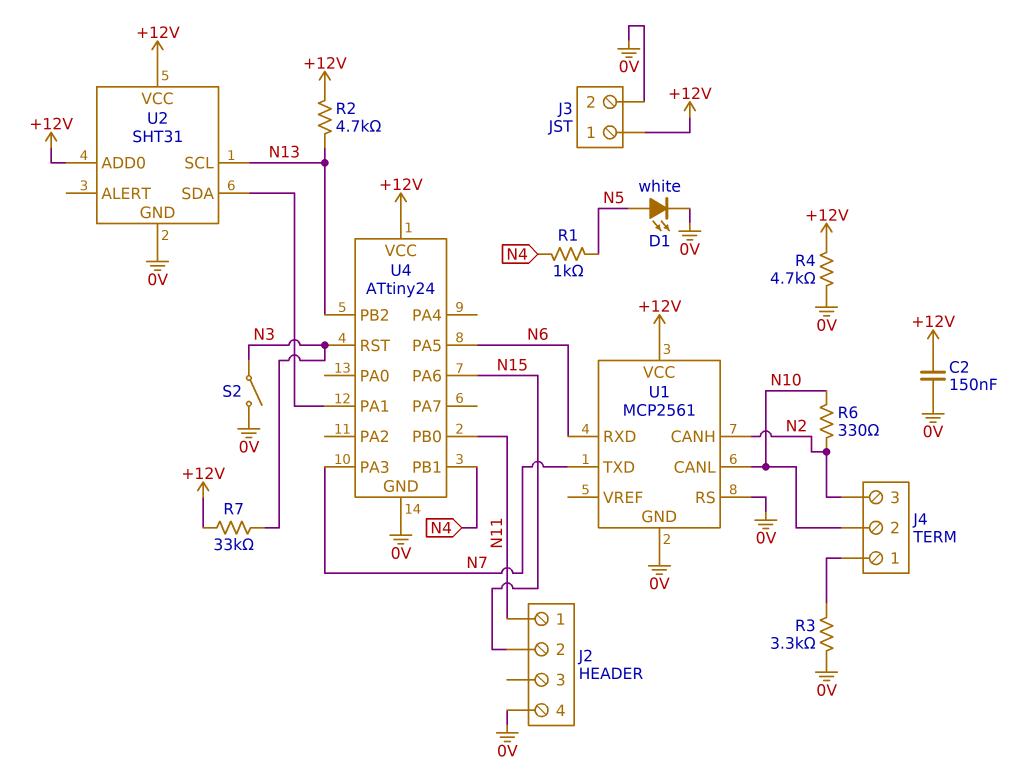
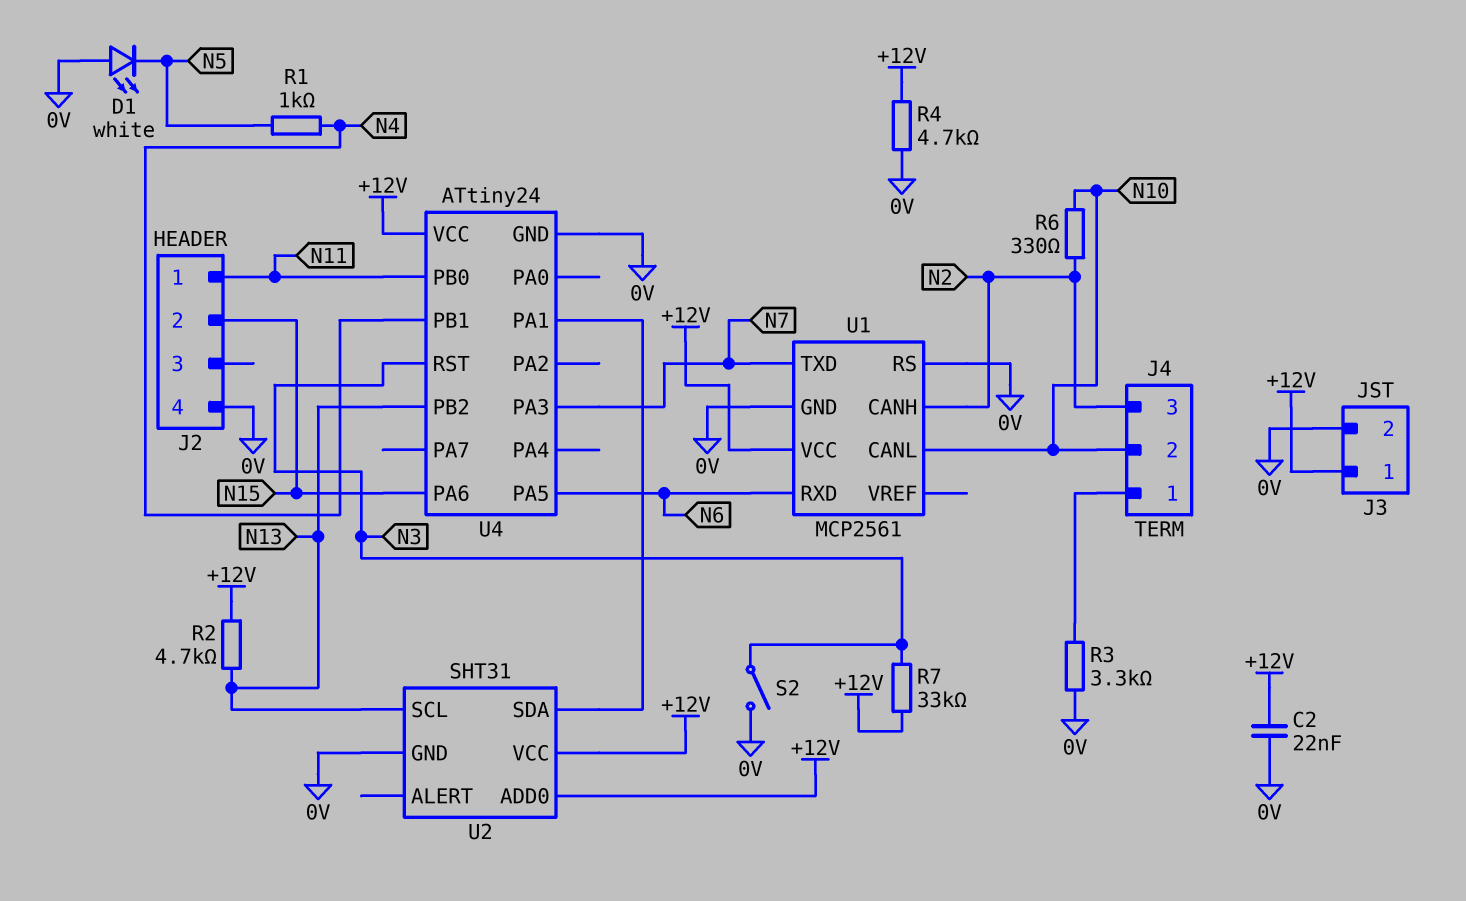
C2: 150nF (+12V, 0V) -> 22nF (+12V, 0V)
D1: LED white (A N5, K 0V) -> LED white (A 0V, K N5)

